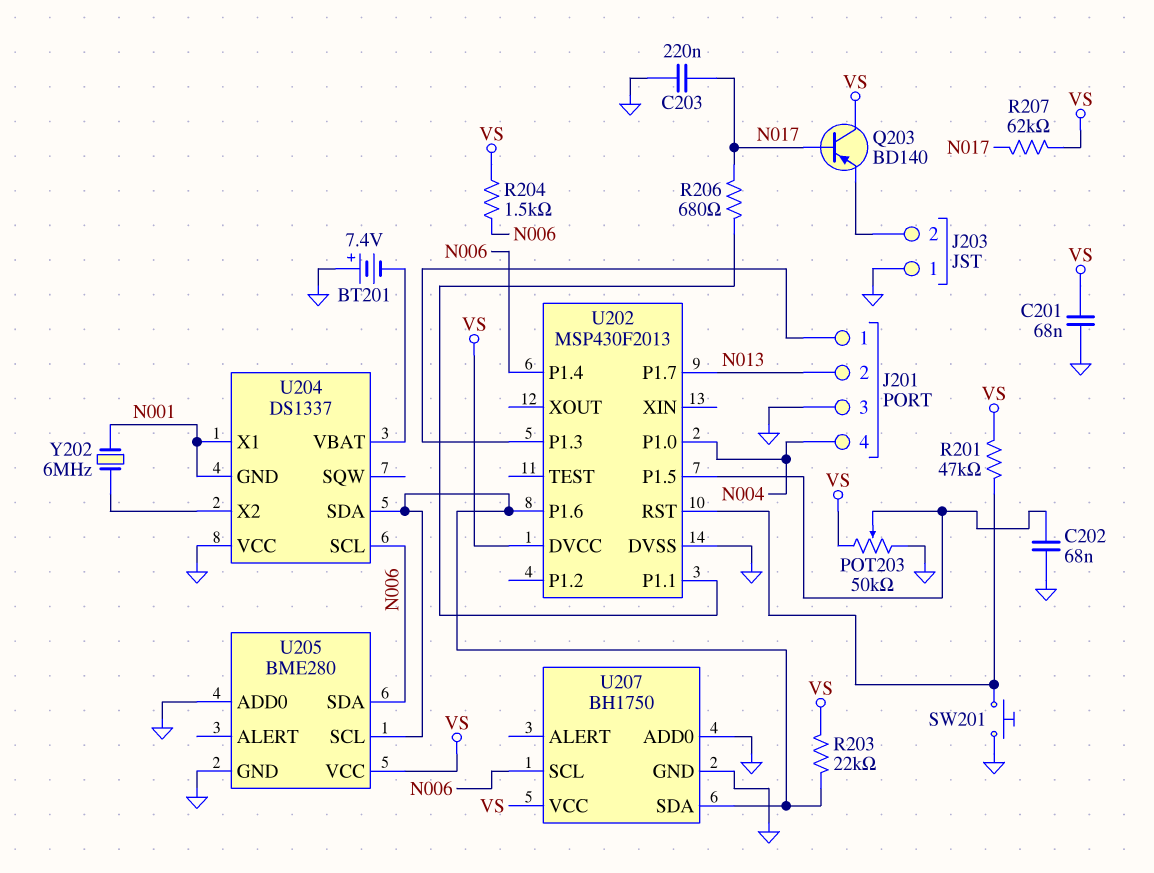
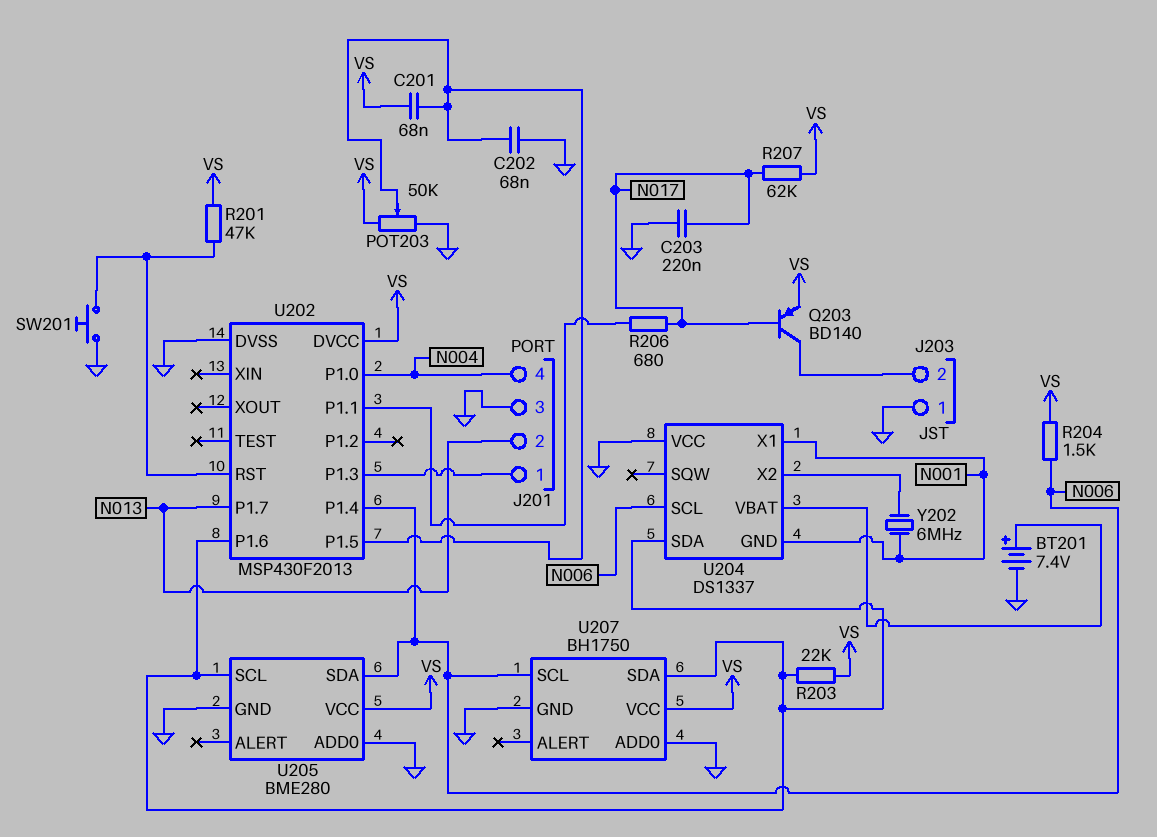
BT201: 7.4V (plus GND, minus U204/VBAT) -> 7.4V (plus U204/VBAT, minus GND)
C201: 68nF (GND, VS) -> 68nF (U202/P1.5, VS)
Q203: PNP BD140 (B N017, C VS, E J203/2) -> PNP BD140 (B N017, C J203/2, E VS)

